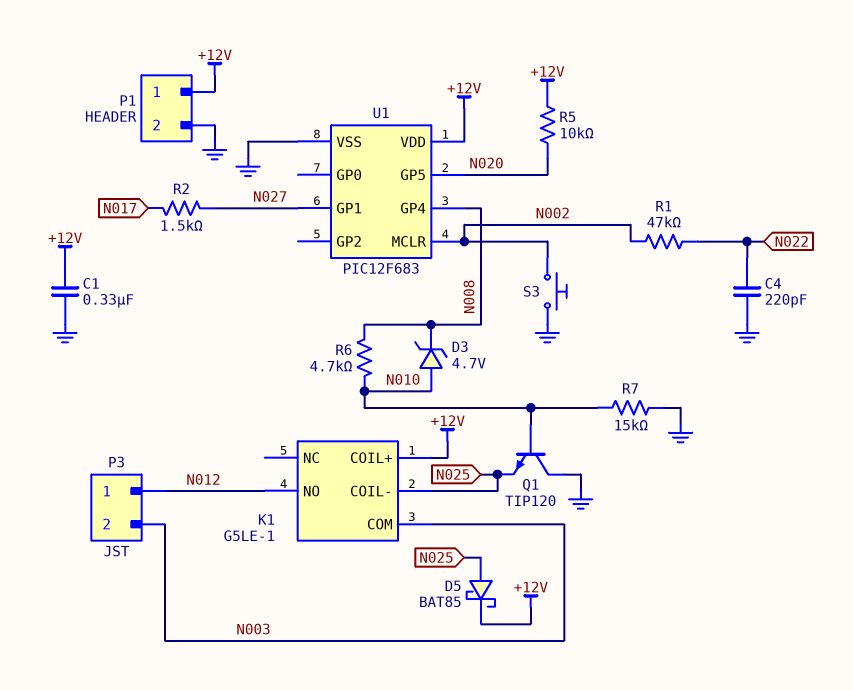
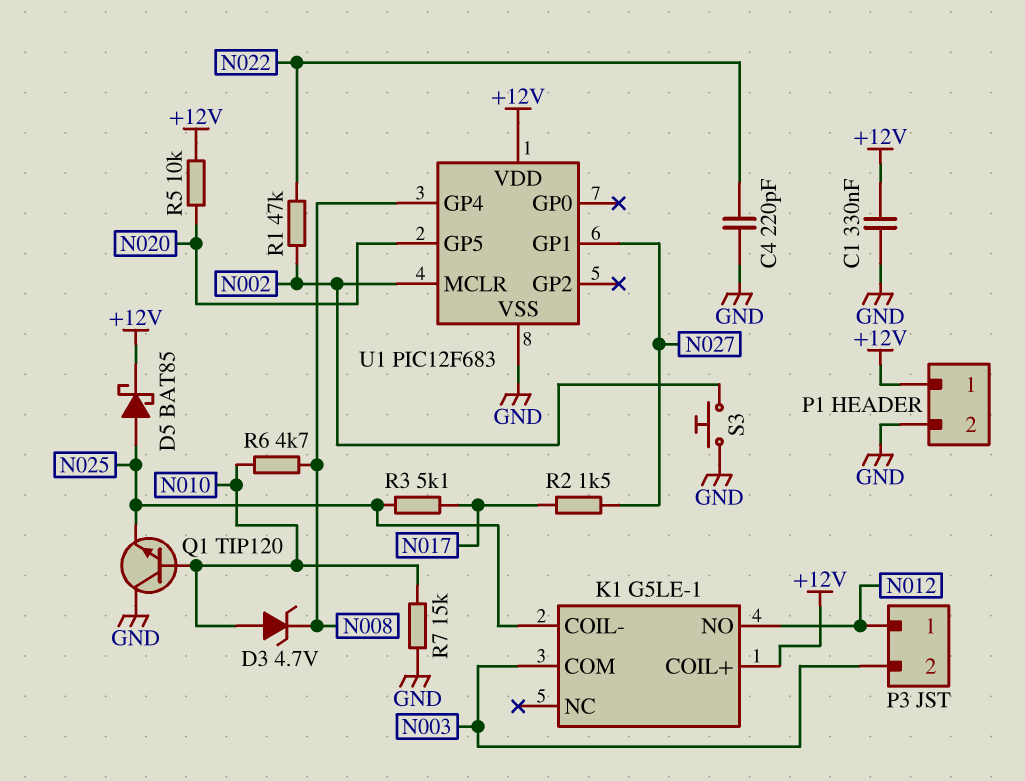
R3: none -> 5.1k (N017, N025)

